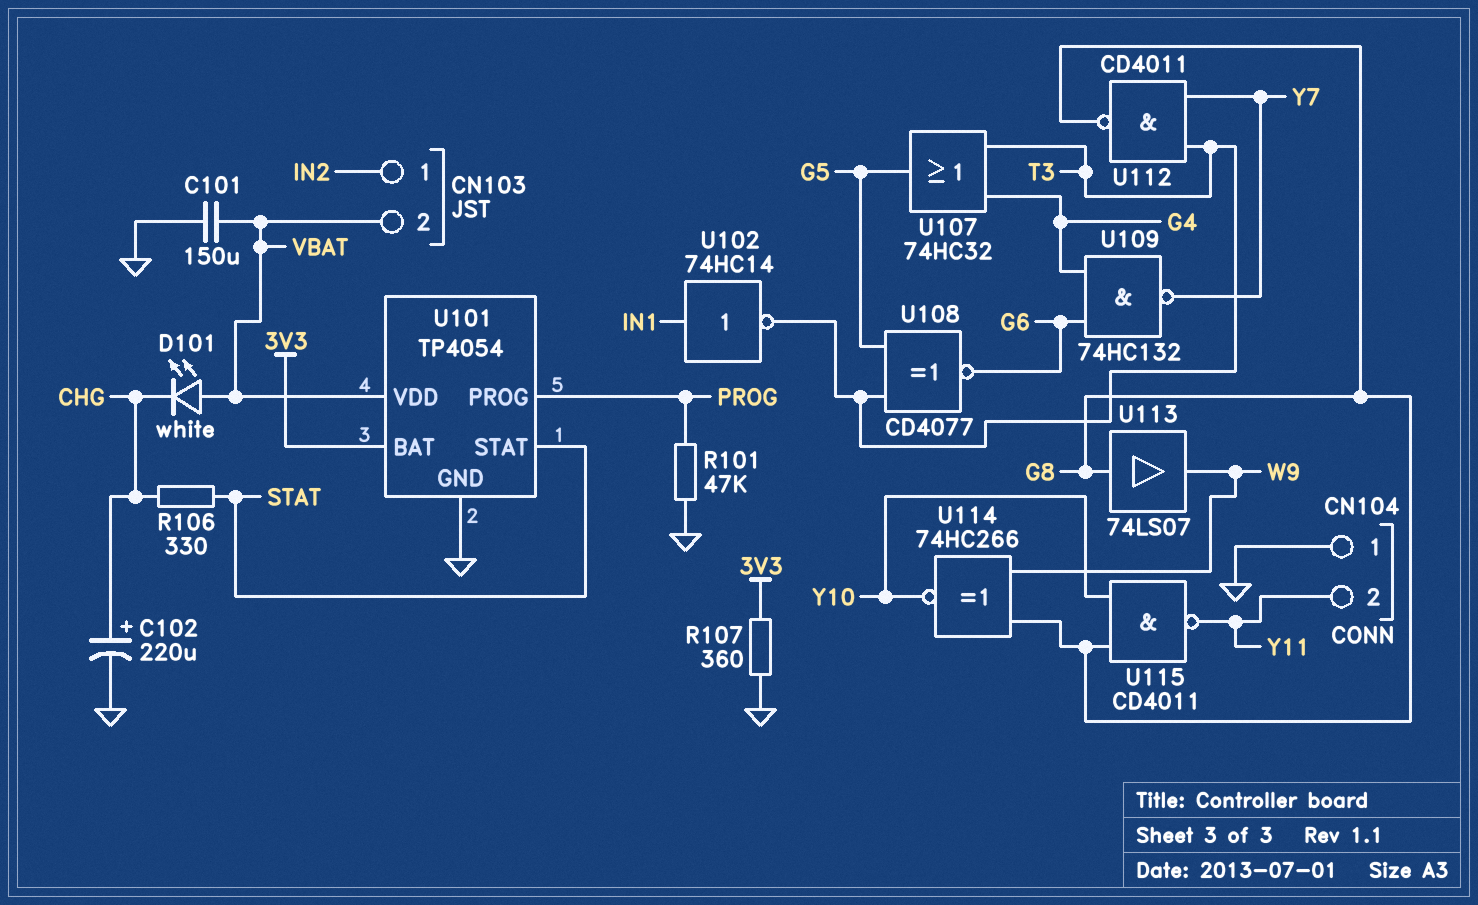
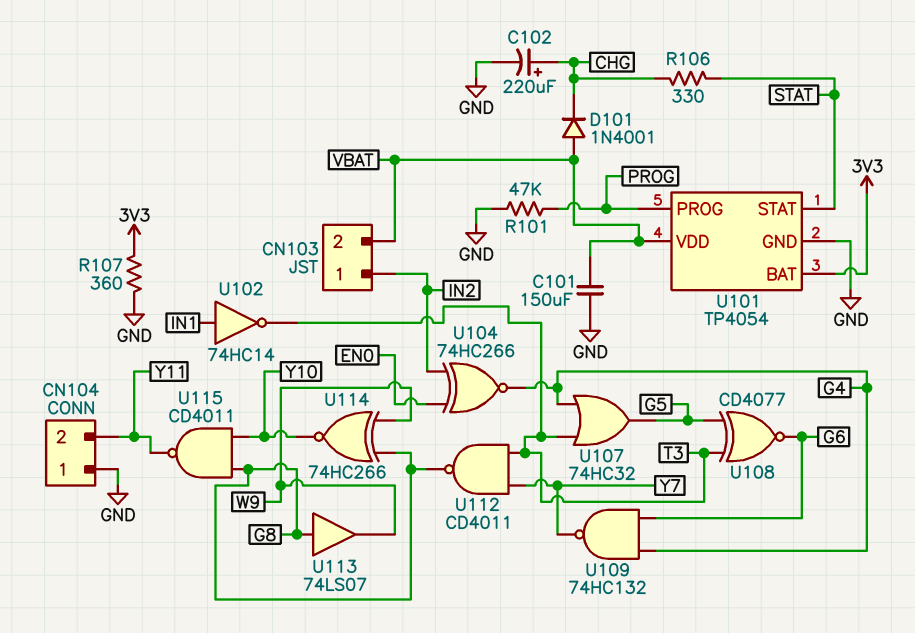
D101: LED white (A VBAT, K CHG) -> diode 1N4001 (A VBAT, K CHG)
U104: none -> XNOR 74HC266 (in EN0, in IN2, out G4)

